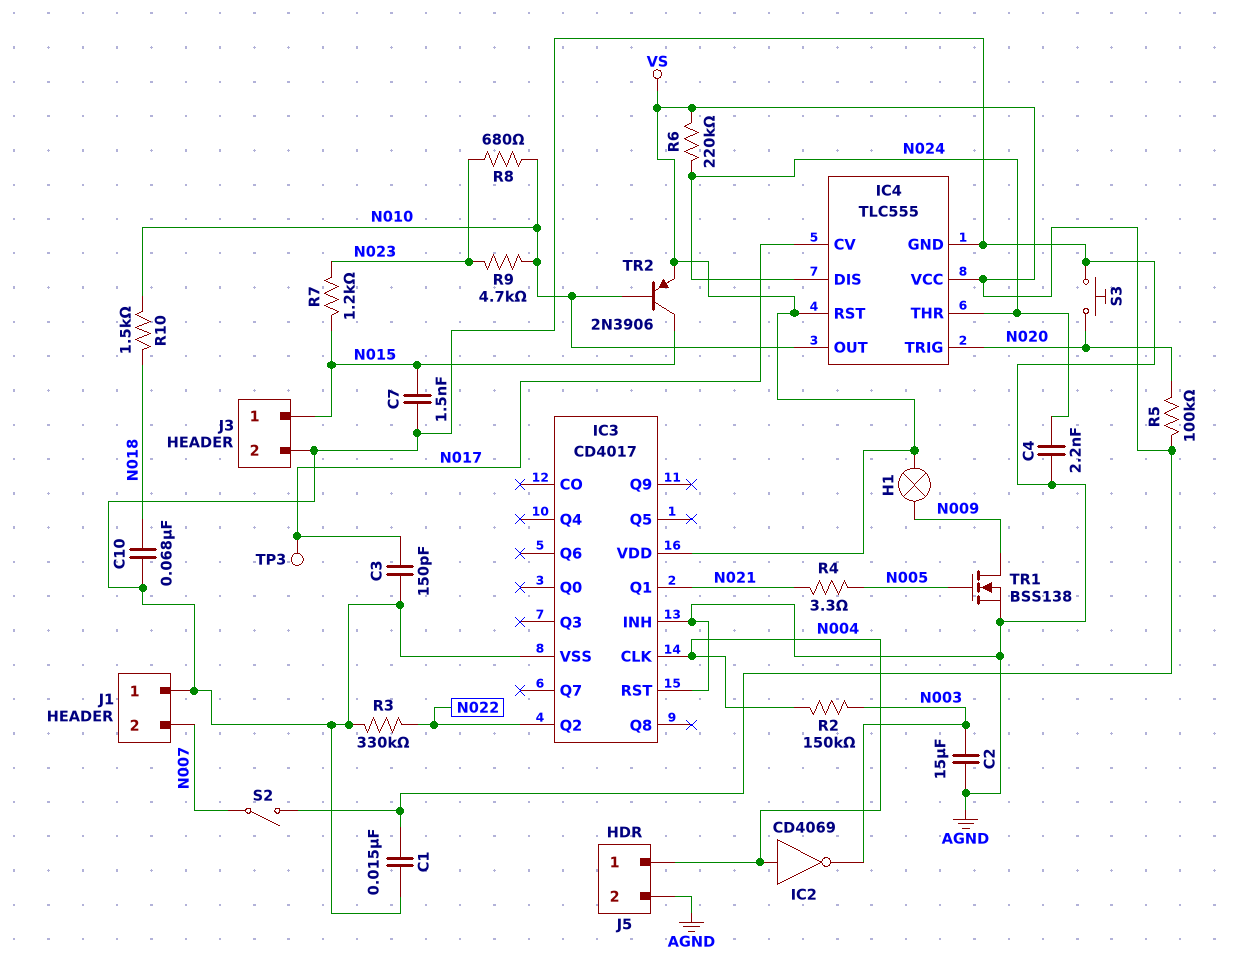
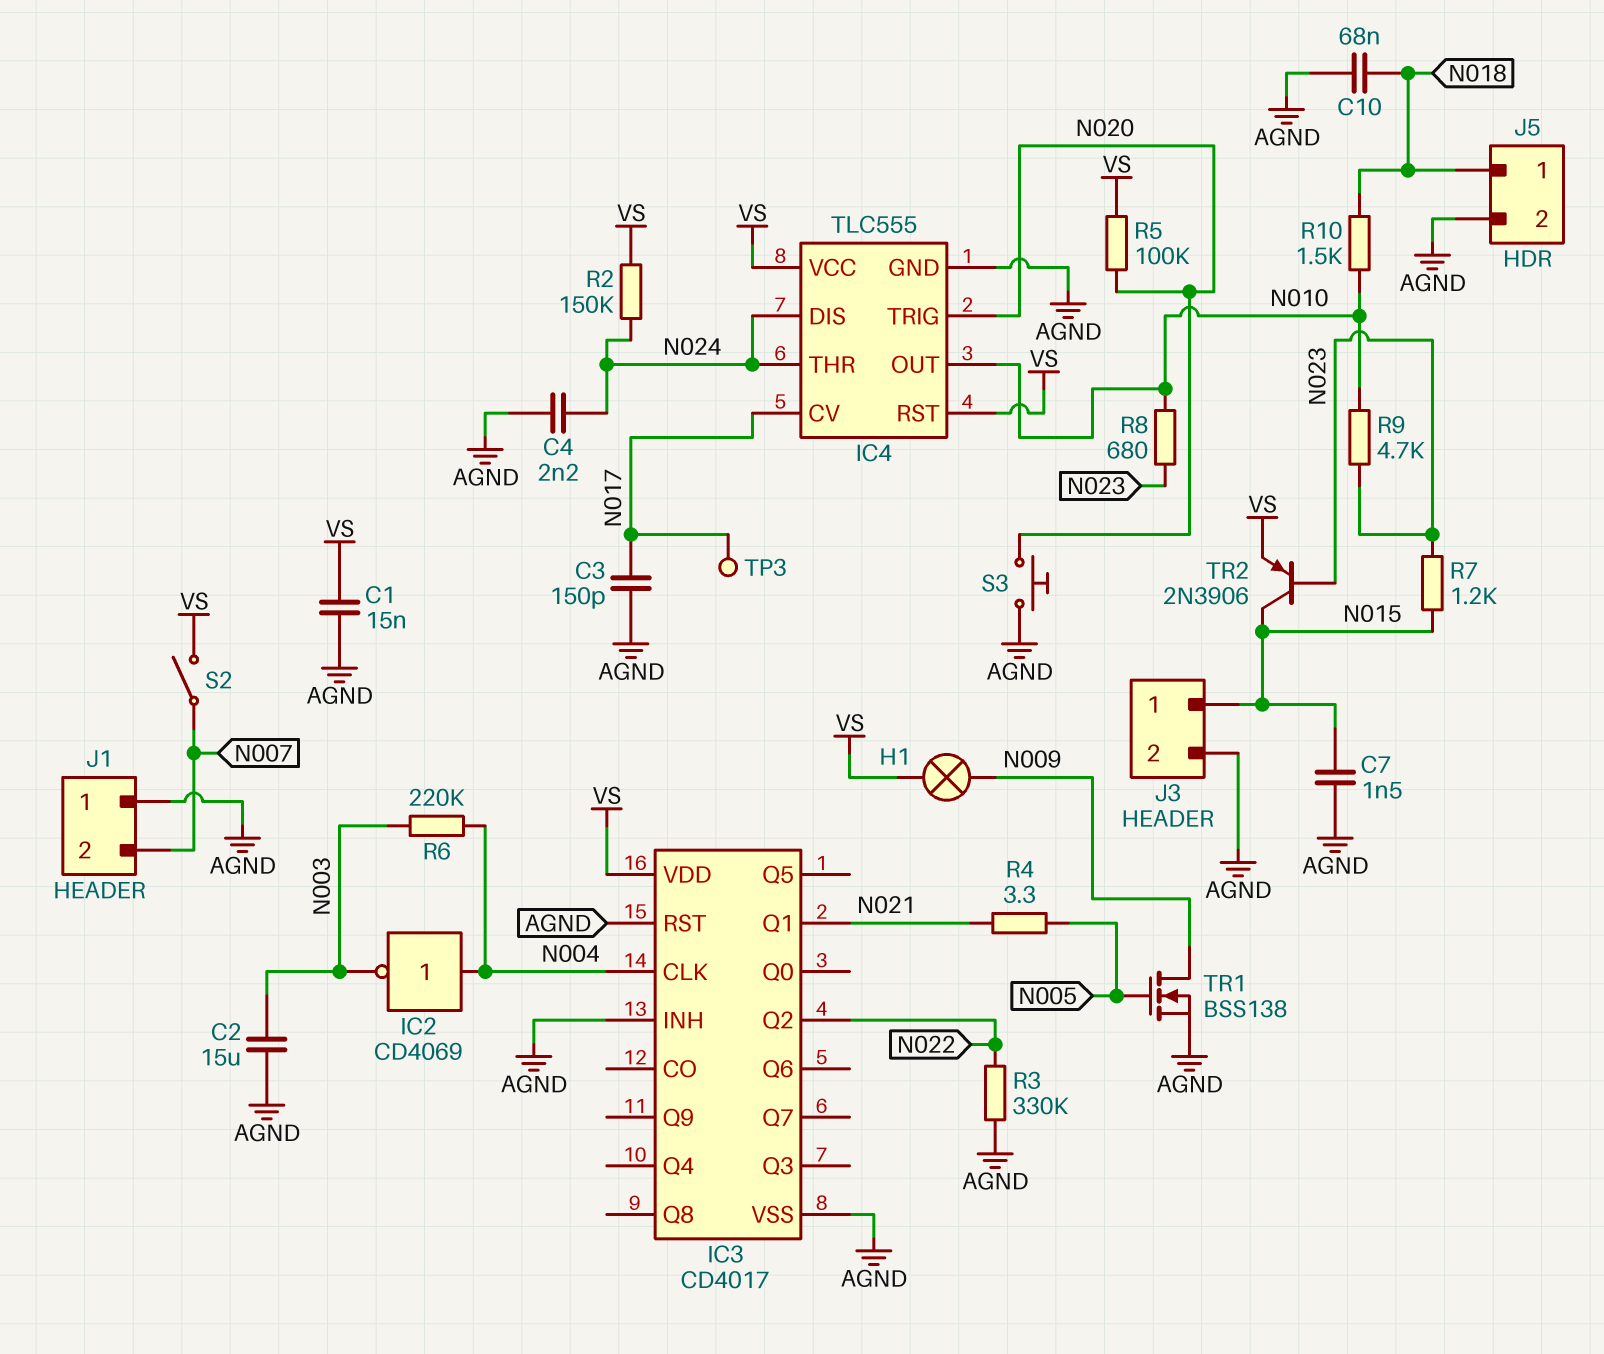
J5 pin 1: N004 -> N018
R2: 150k (N003, N004) -> 150k (N024, VS)
R6: 220k (N024, VS) -> 220k (N003, N004)
TR2: PNP 2N3906 (B N010, C N015, E VS) -> PNP 2N3906 (B N023, C N015, E VS)

